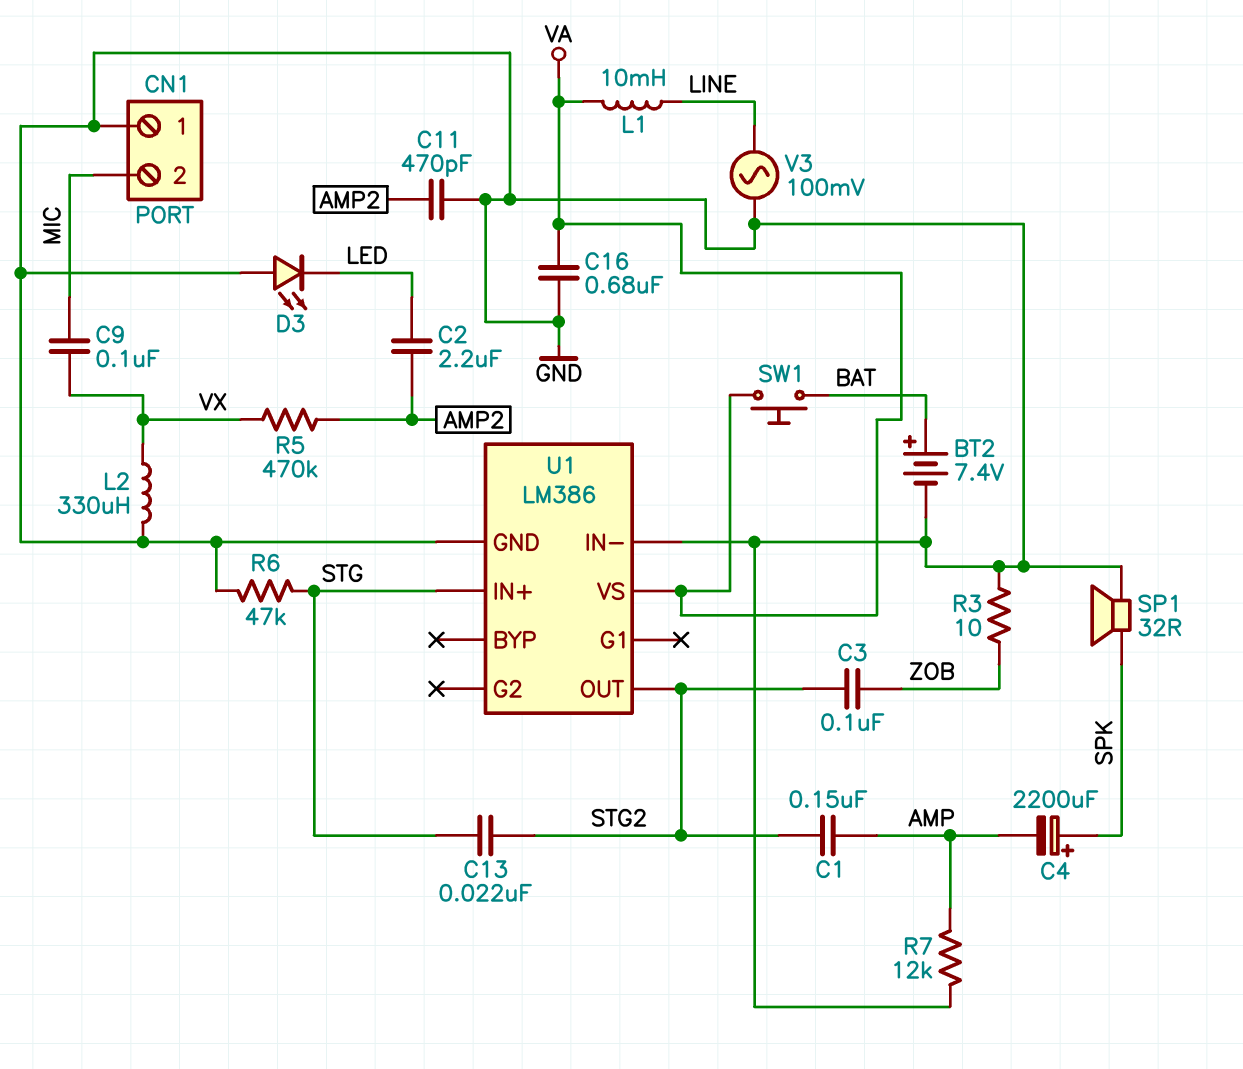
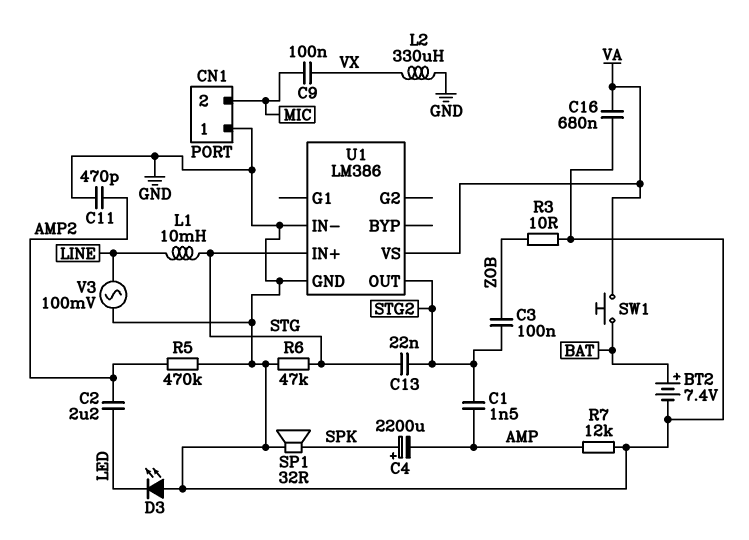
C1: 150nF (AMP, STG2) -> 1.5nF (AMP, STG2)
L1: 10mH (LINE, VA) -> 10mH (LINE, STG)
R5: 470k (AMP2, VX) -> 470k (AMP2, GND)

